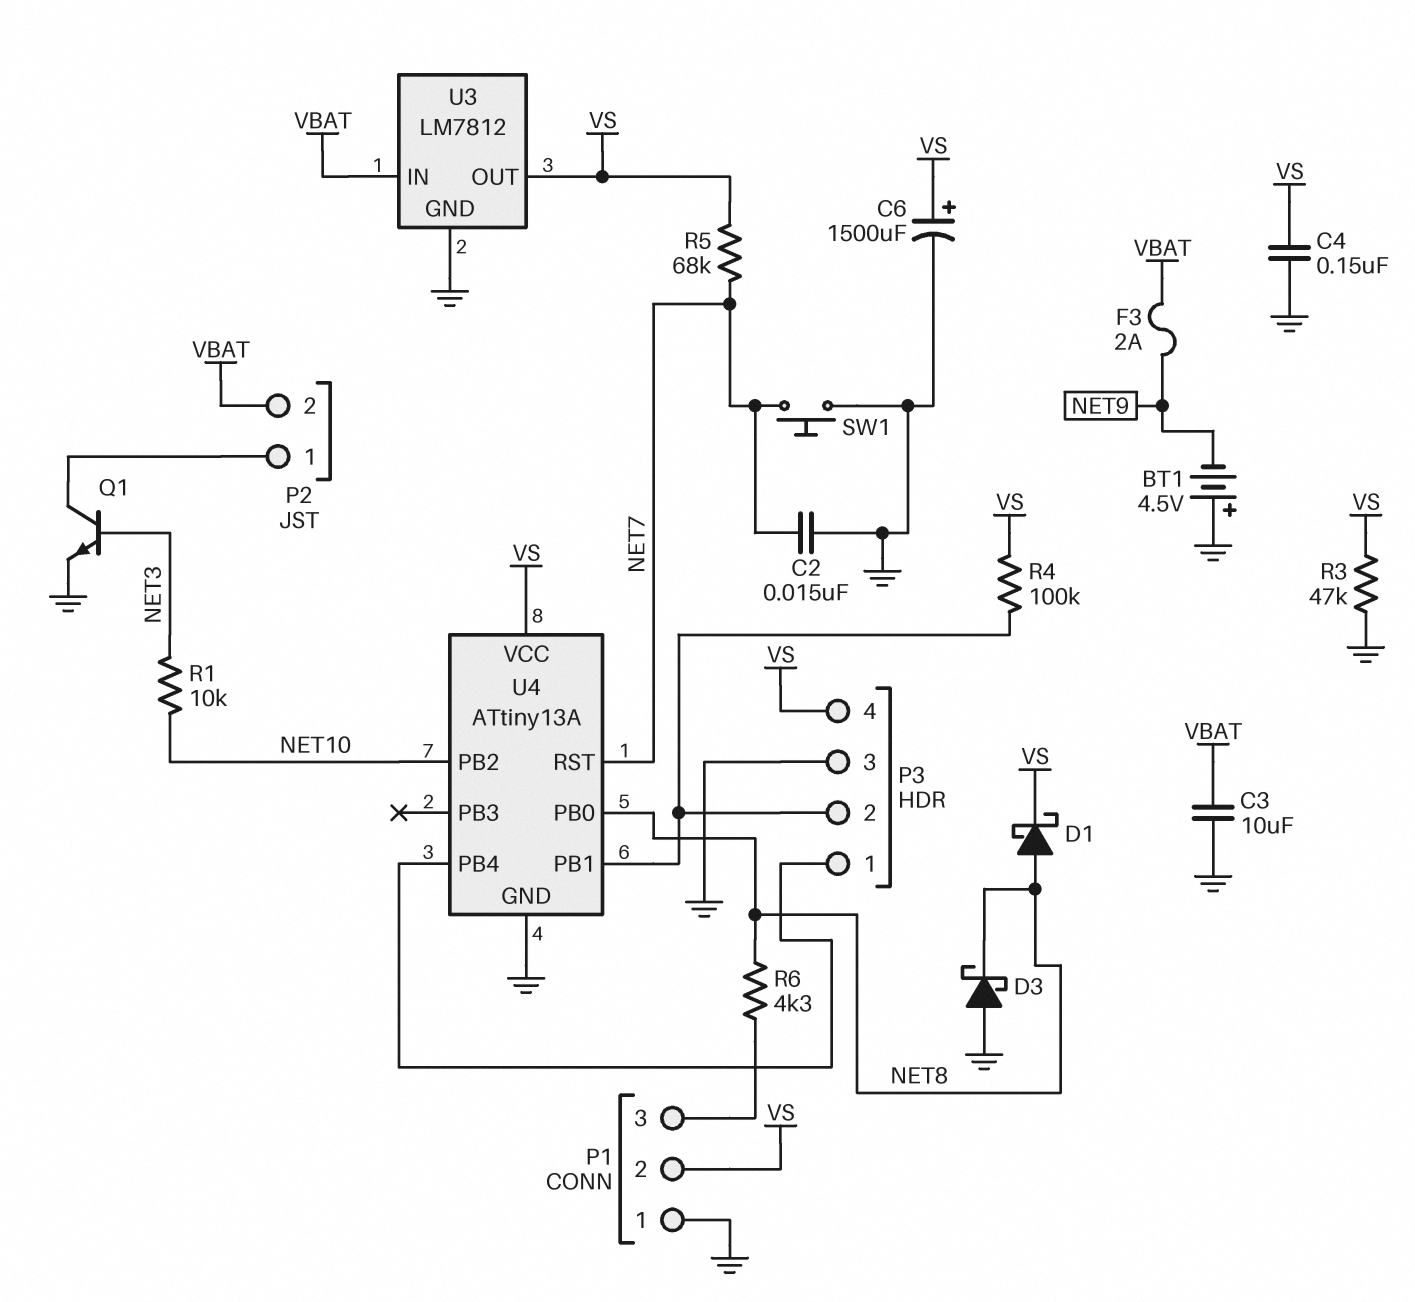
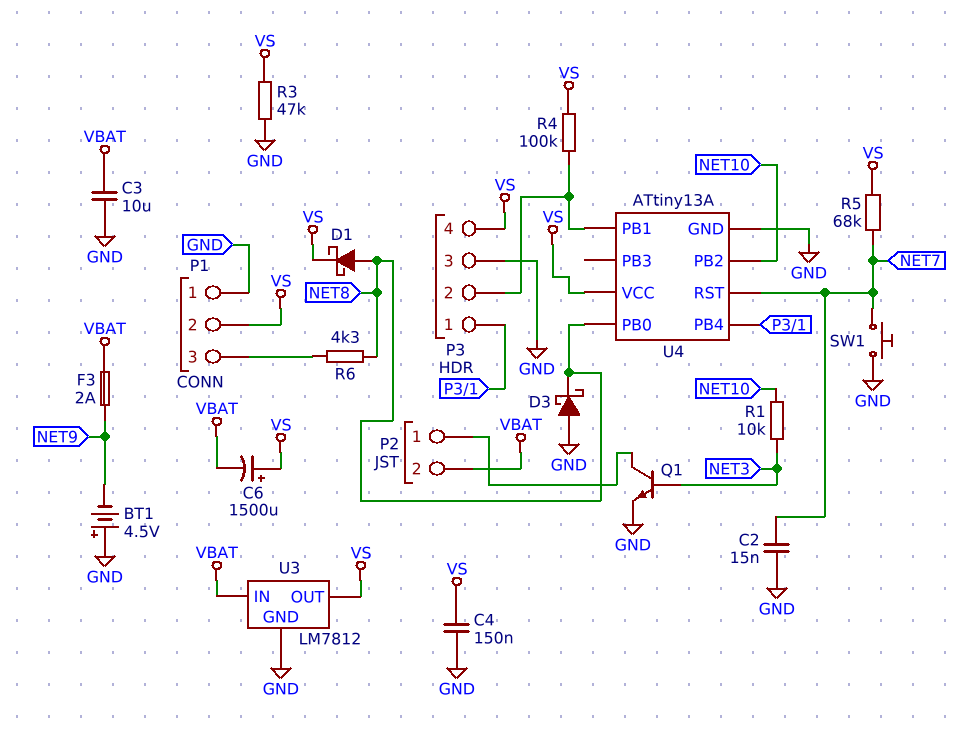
C6: 1500uF (plus VS, minus GND) -> 1500uF (plus VS, minus VBAT)

